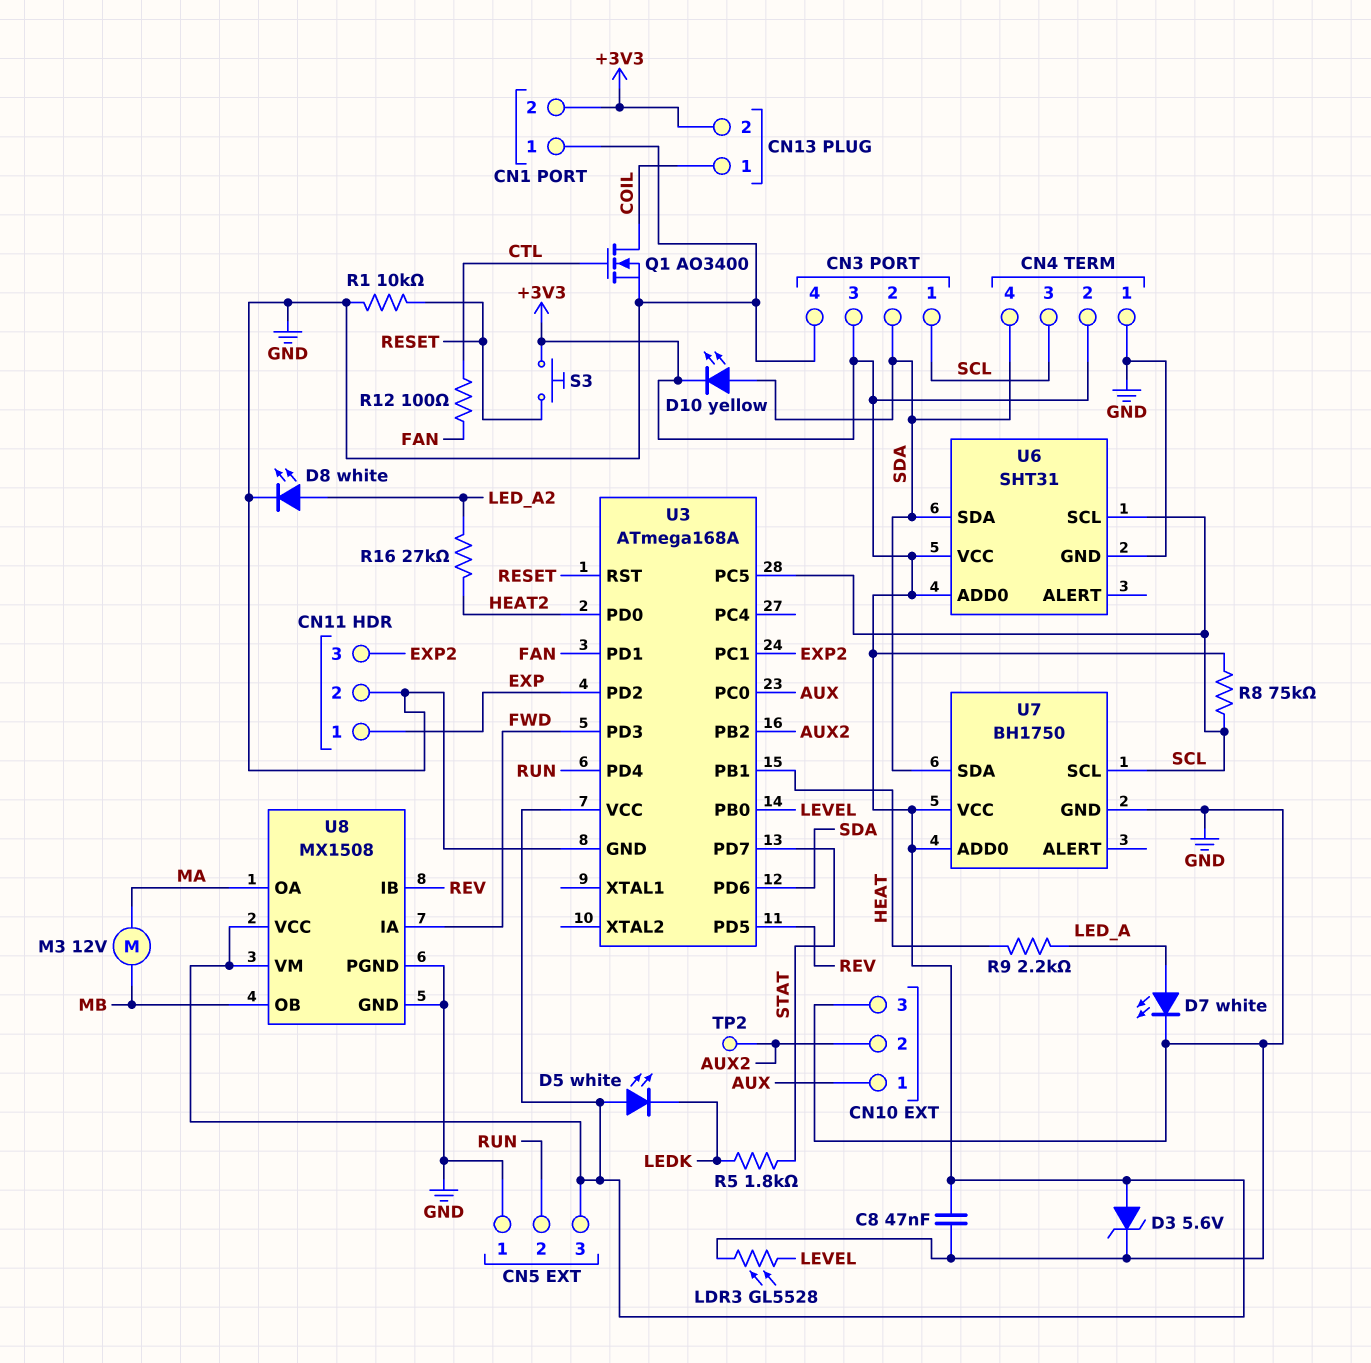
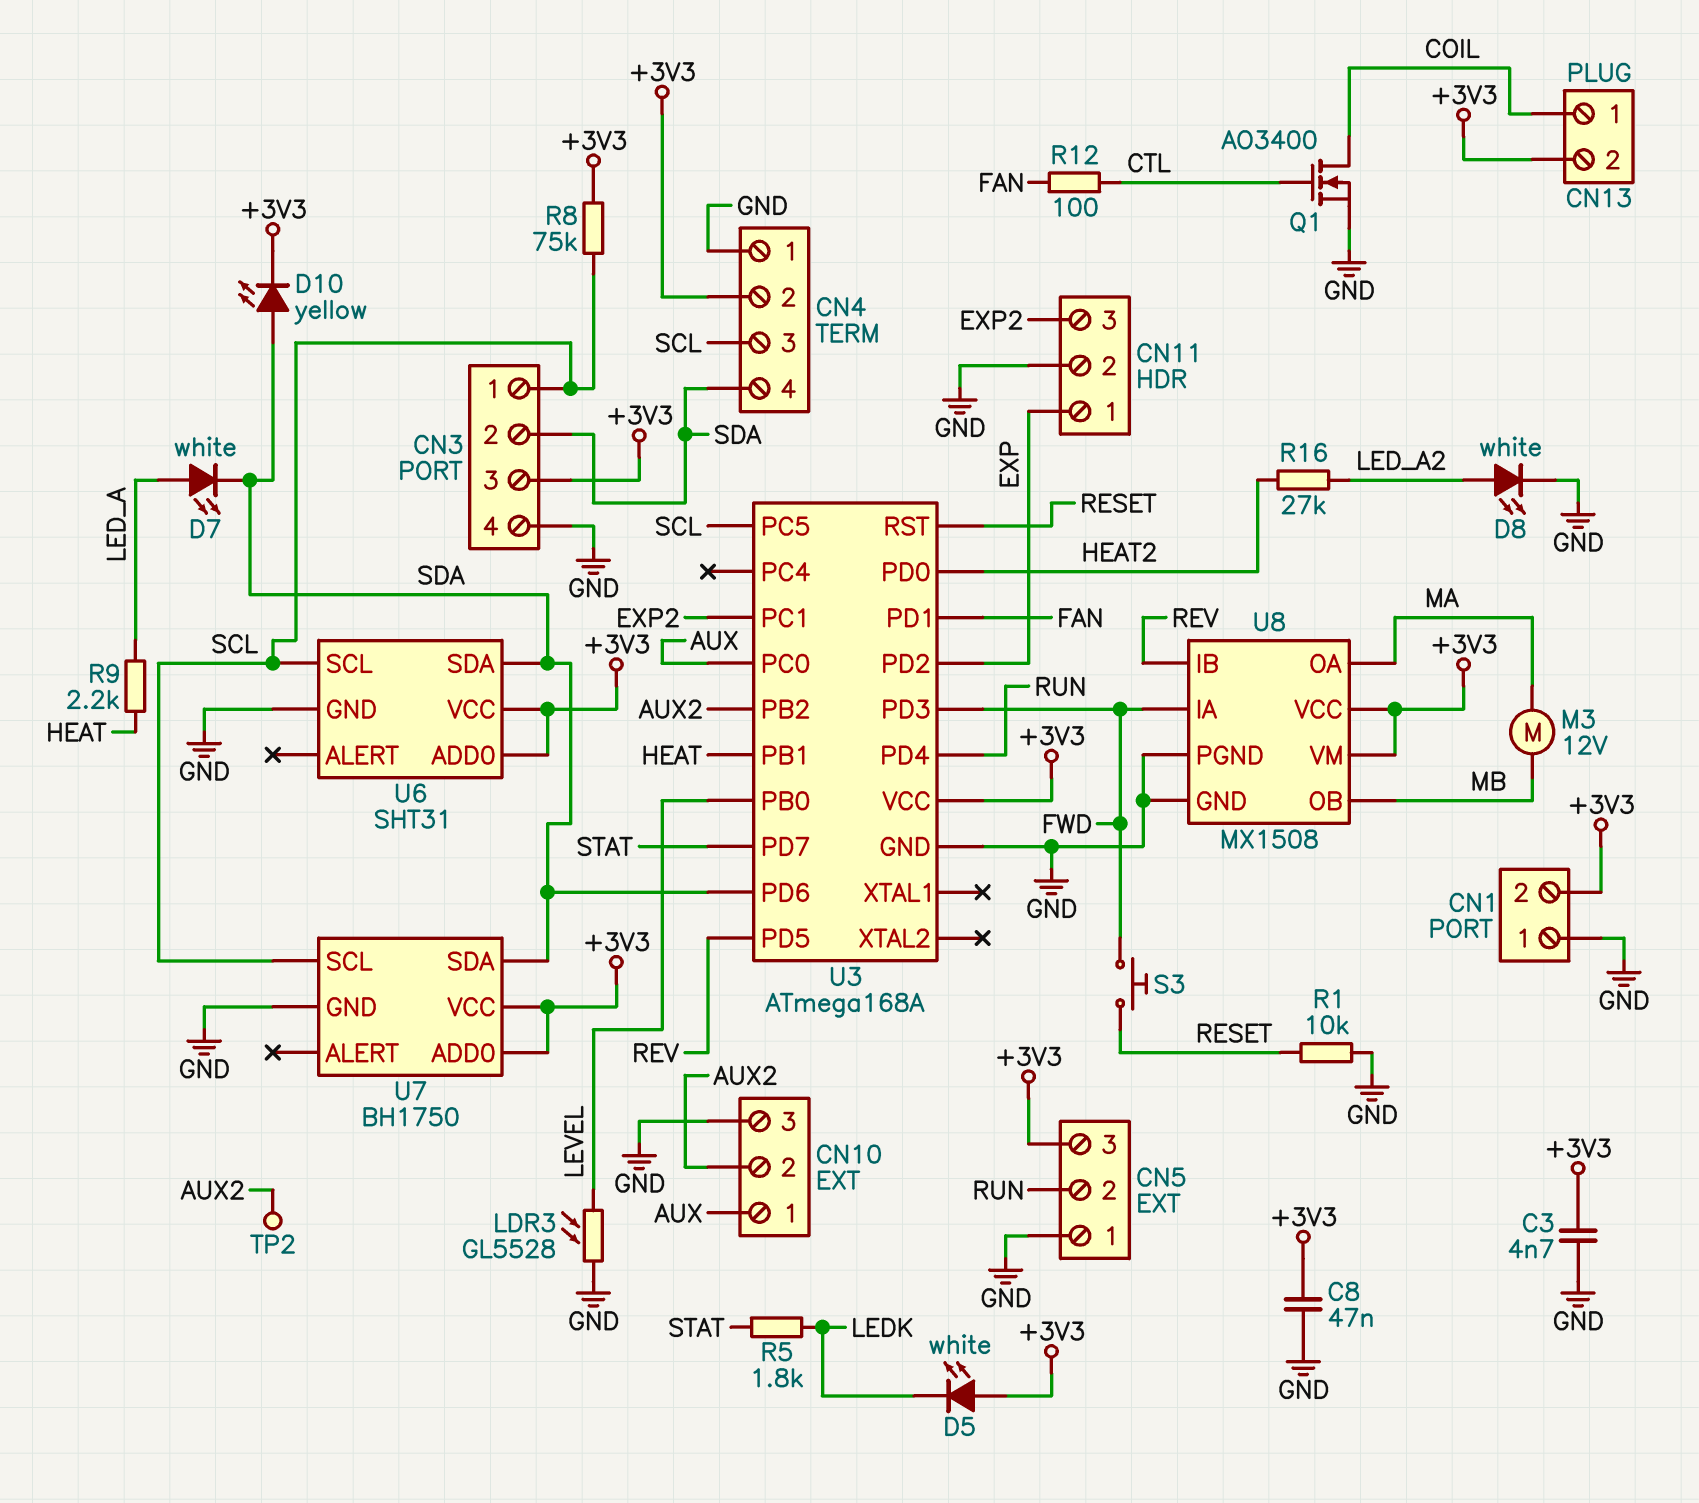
C3: none -> 4.7nF (+3V3, GND)
D3: zener 5.6V (A +3V3, K GND) -> none
D7: LED white (A LED_A, K GND) -> LED white (A LED_A, K SDA)
S3: button (+3V3, RESET) -> button (FWD, RESET)

